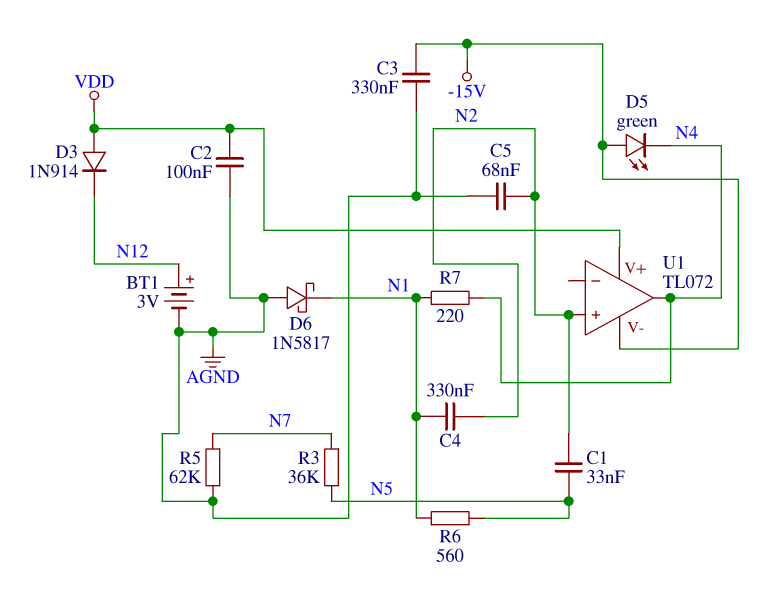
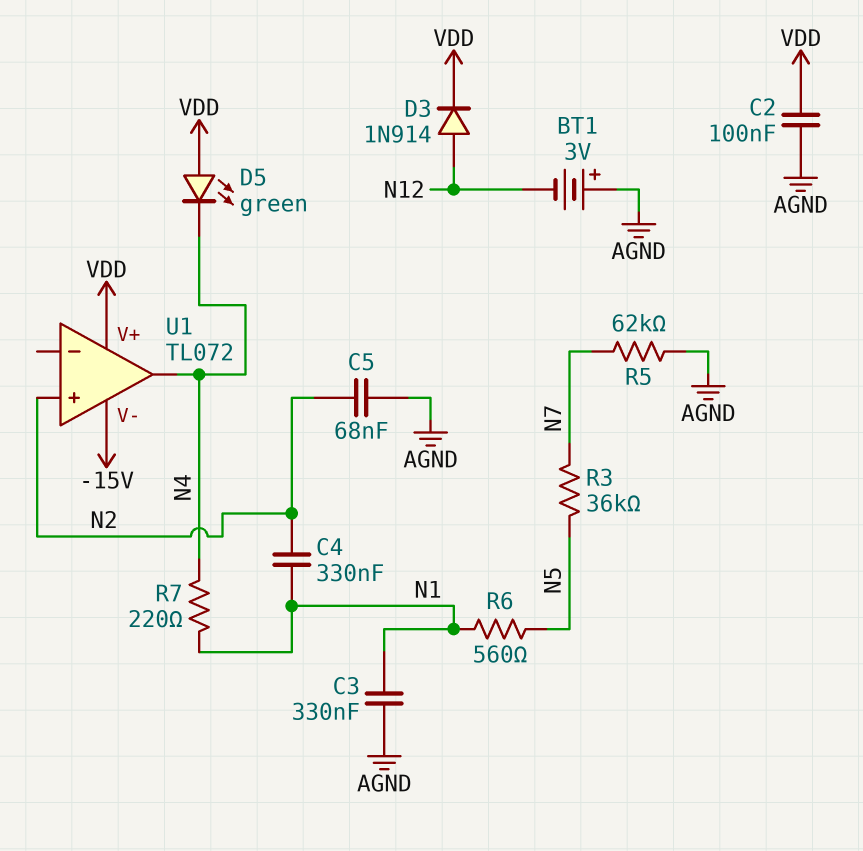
BT1: 3V (plus N12, minus AGND) -> 3V (plus AGND, minus N12)
C1: 33nF (N2, N5) -> none
C3: 330nF (-15V, AGND) -> 330nF (AGND, N1)
D3: diode 1N914 (A VDD, K N12) -> diode 1N914 (A N12, K VDD)
D5: LED green (A -15V, K N4) -> LED green (A VDD, K N4)
D6: schottky 1N5817 (A AGND, K N1) -> none

